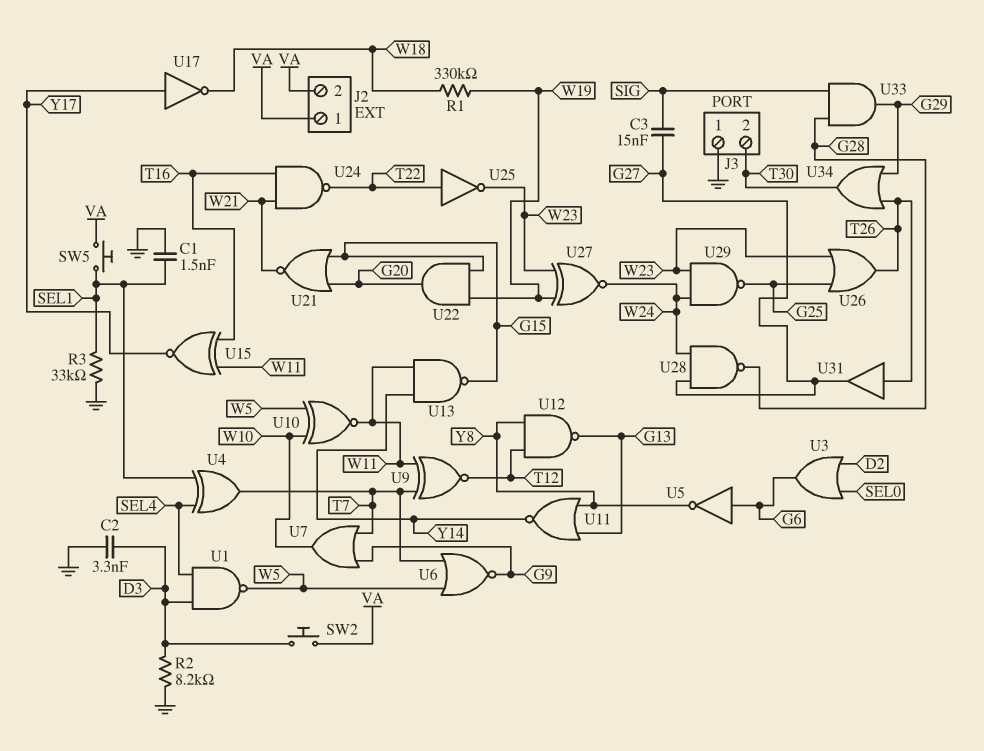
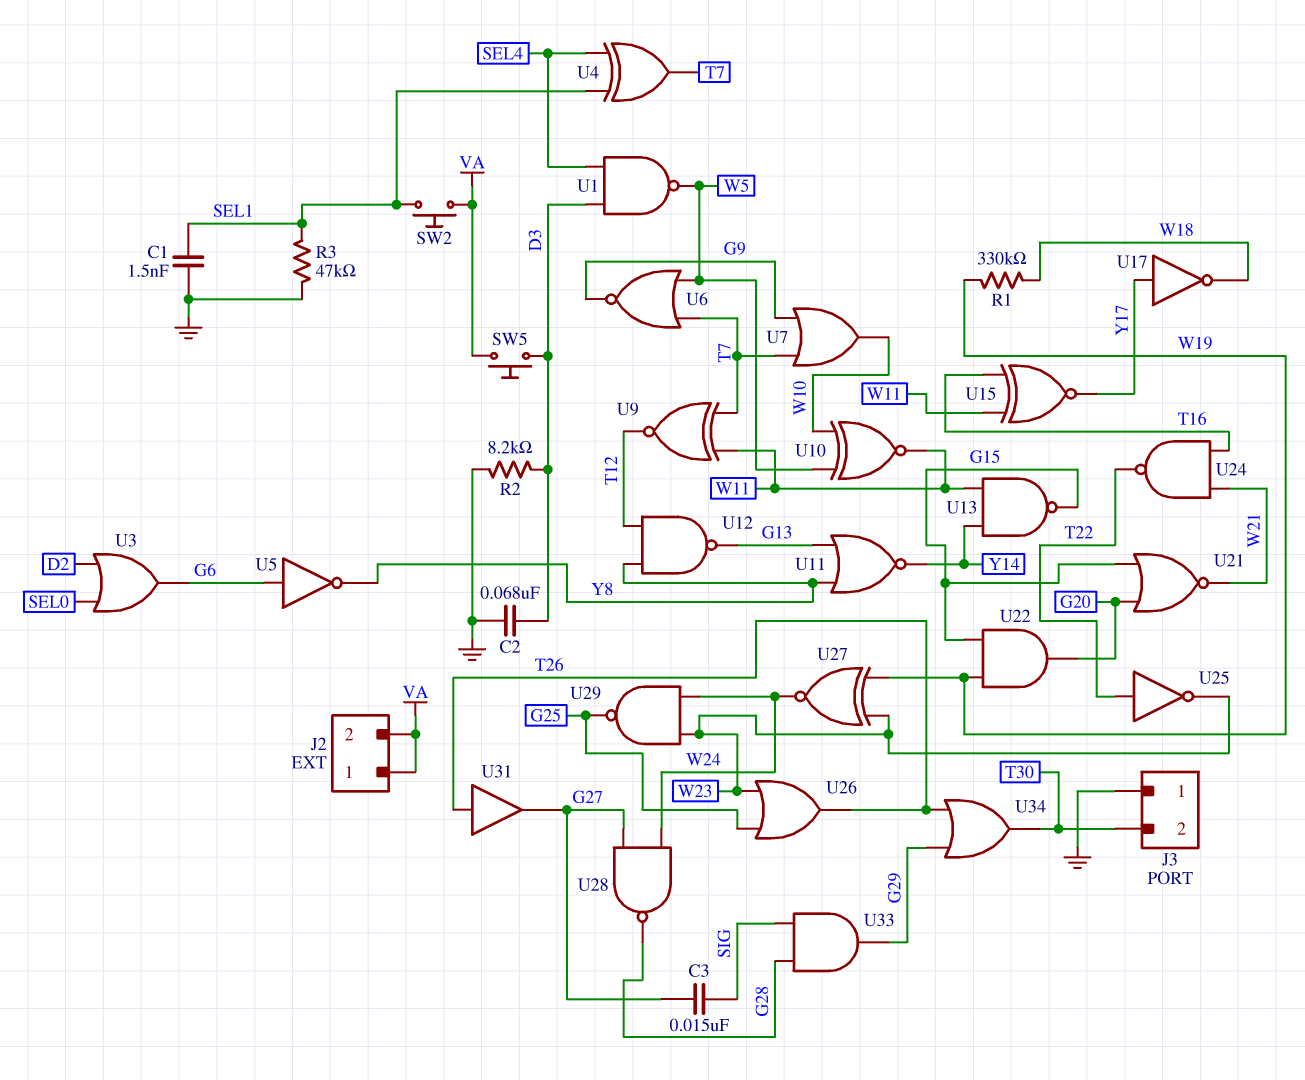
C2: 3.3nF (D3, GND) -> 68nF (D3, GND)
R3: 33k (GND, SEL1) -> 47k (GND, SEL1)
SW2: button (D3, VA) -> button (SEL1, VA)
SW5: button (SEL1, VA) -> button (D3, VA)

